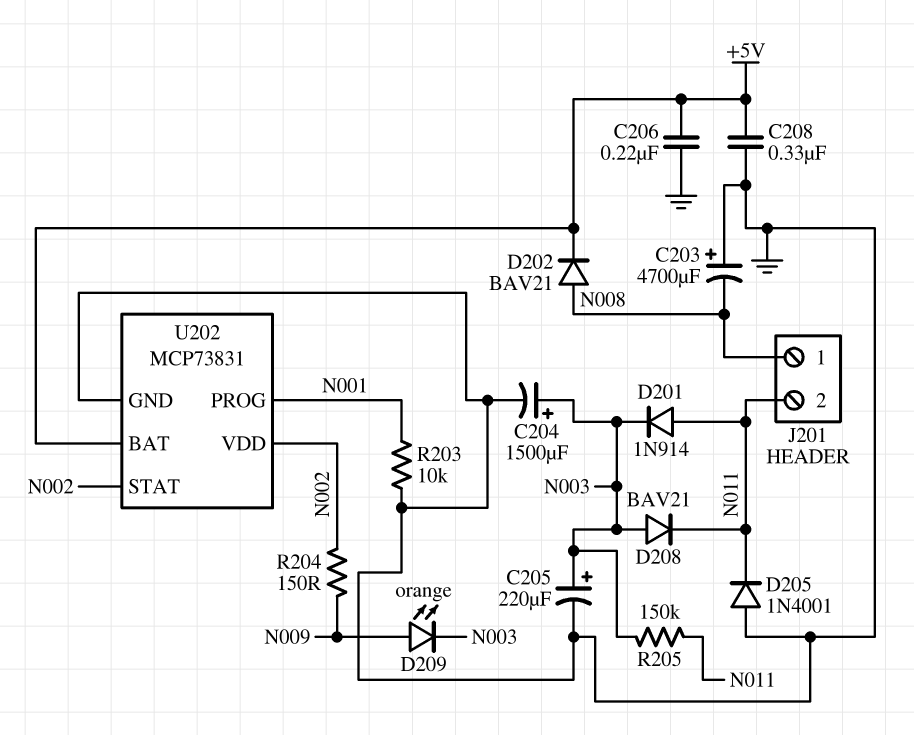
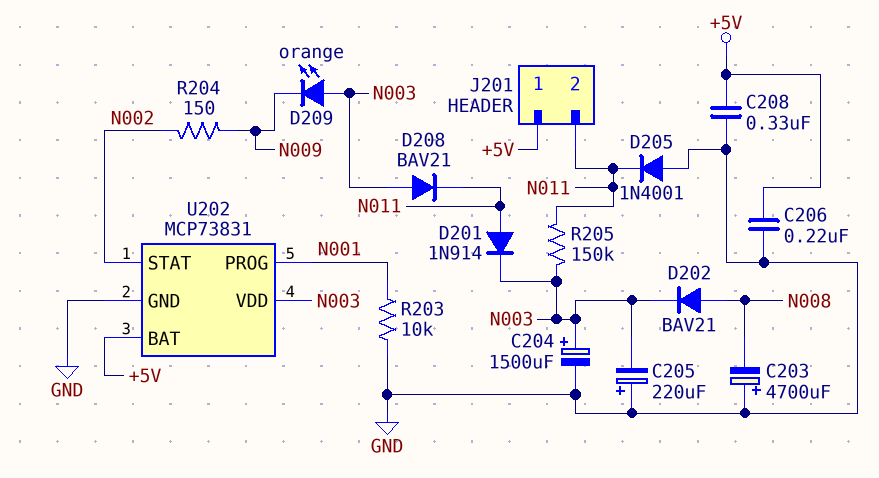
C205: 220uF (plus N003, minus GND) -> 220uF (plus GND, minus N003)
D202: diode BAV21 (A N008, K +5V) -> diode BAV21 (A N008, K N003)
D209: LED orange (A N009, K N003) -> LED orange (A N003, K N009)
J201 pin 1: N008 -> +5V
U202 pin VDD: N002 -> N003

